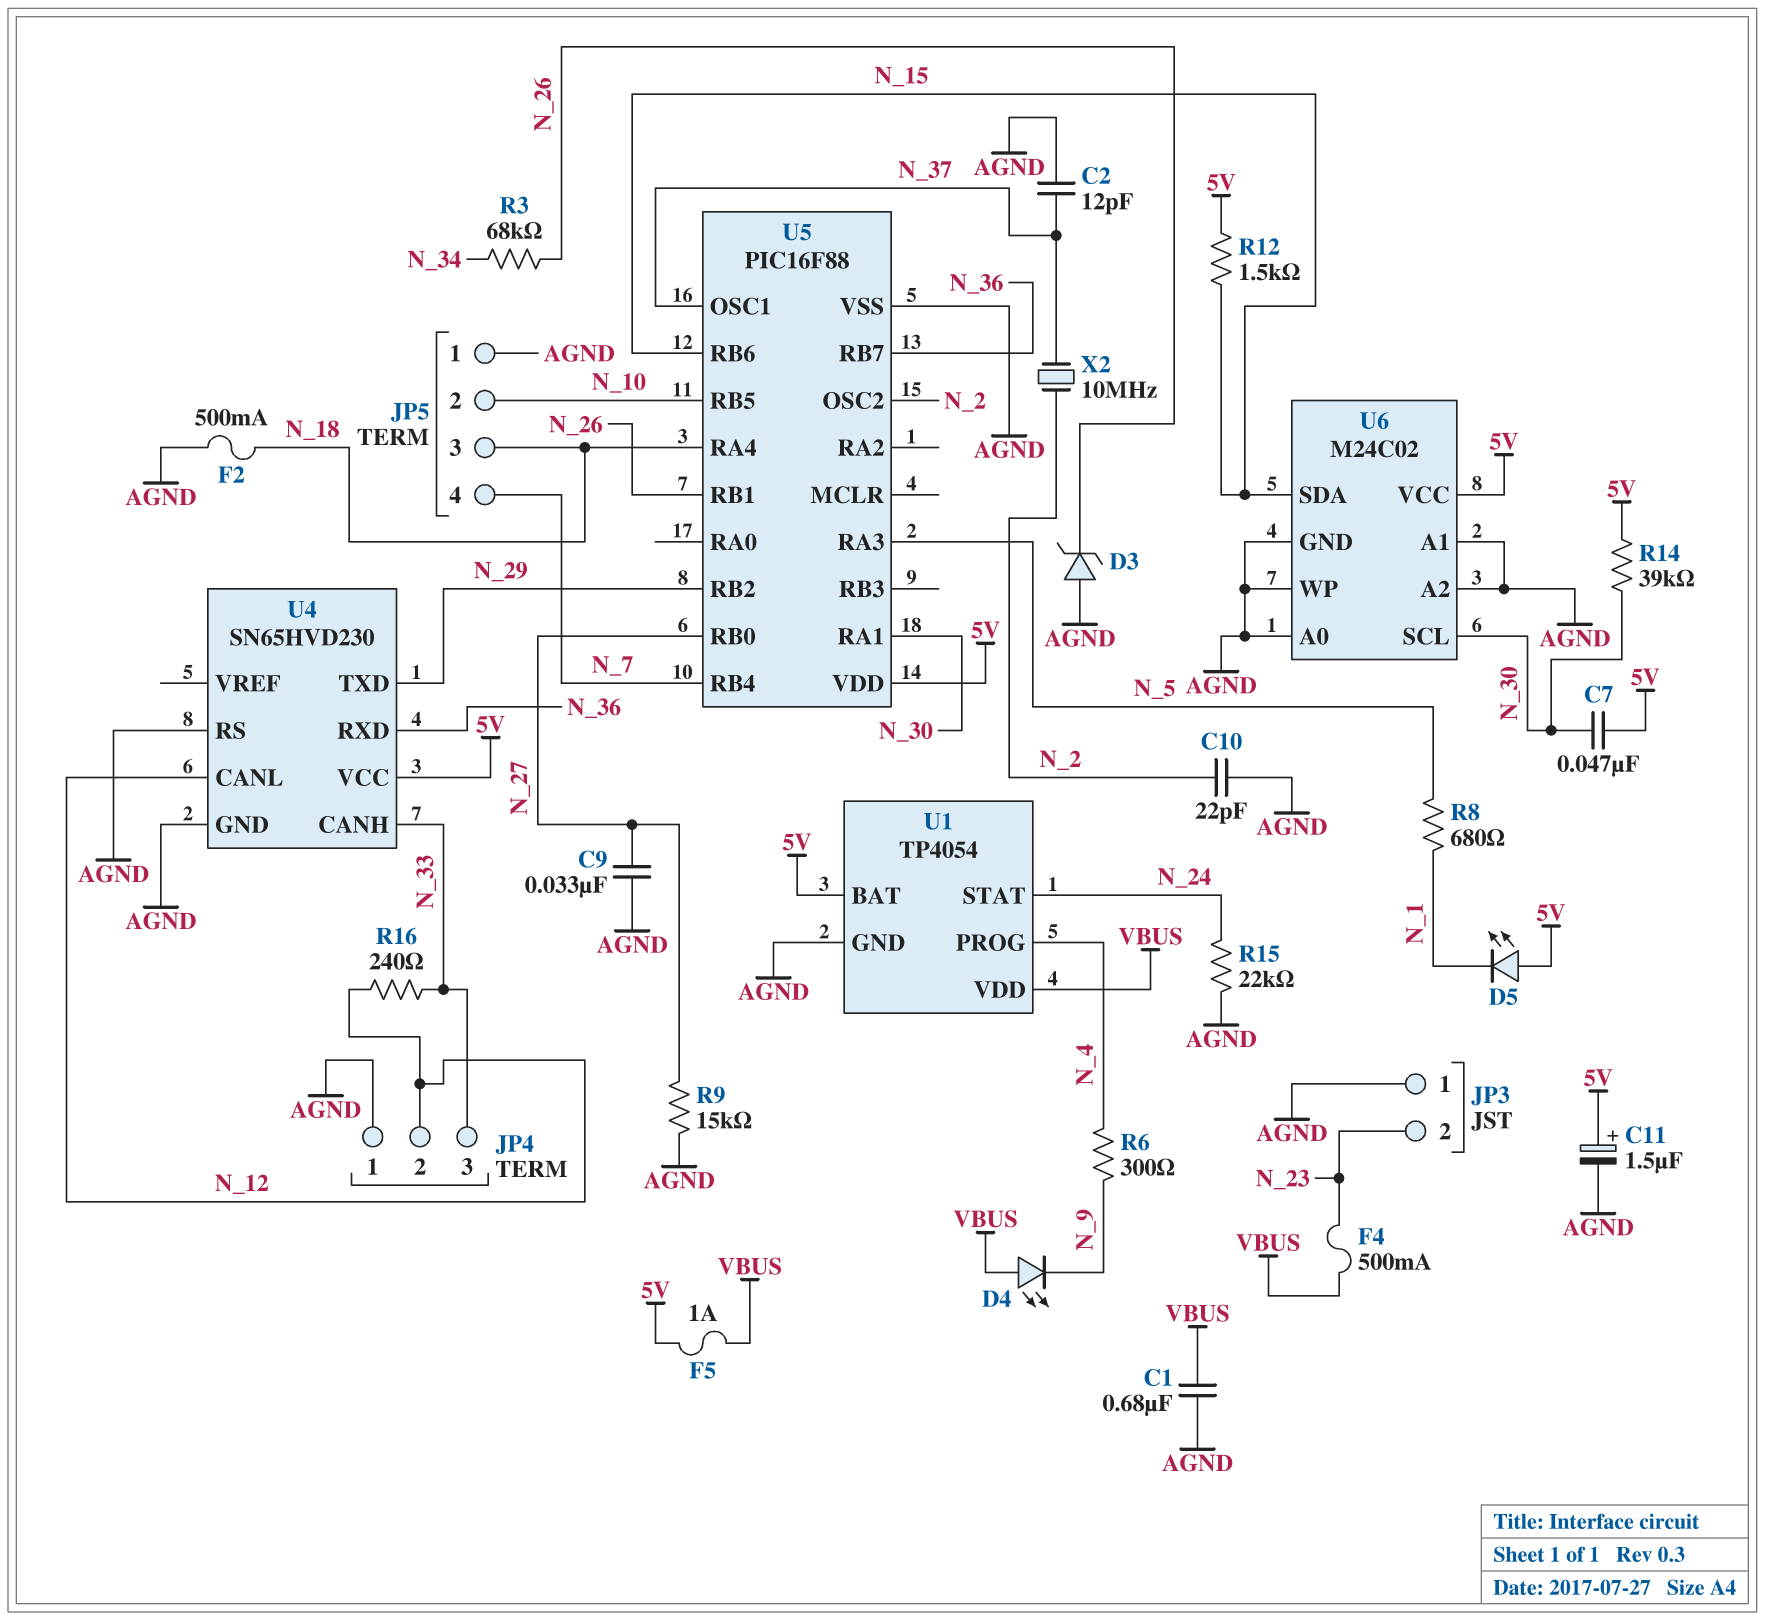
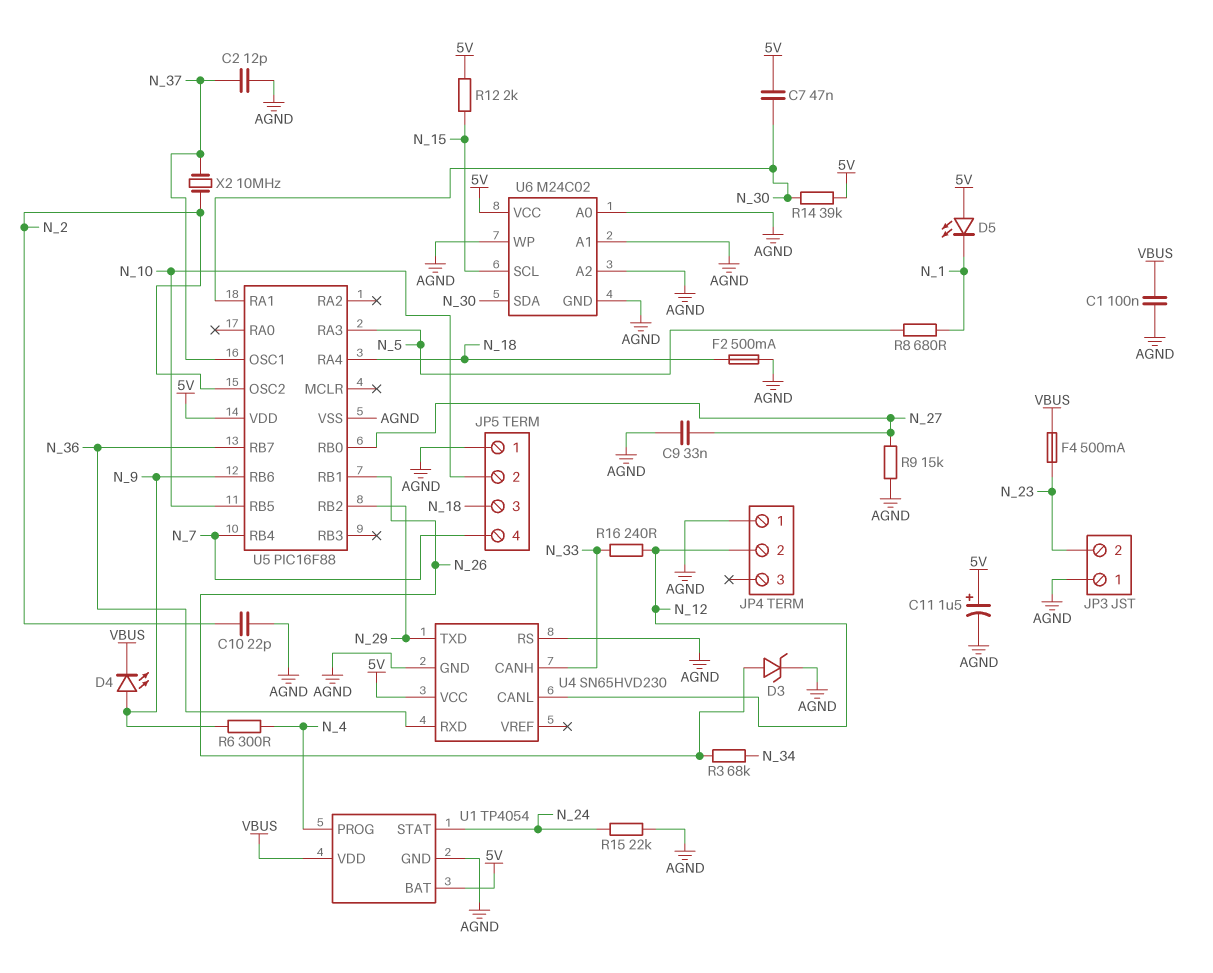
C1: 680nF (AGND, VBUS) -> 100nF (AGND, VBUS)
D3: zener (A AGND, K N_26) -> zener (A N_26, K AGND)
D4: LED (A VBUS, K N_9) -> LED (A N_9, K VBUS)
F5: 1A (5V, VBUS) -> none
JP4 pin 3: N_33 -> none
R12: 1.5k (5V, N_15) -> 2k (5V, N_15)
U5 pin RB6: N_15 -> N_9
U6 pin SCL: N_30 -> N_15
U6 pin SDA: N_15 -> N_30

